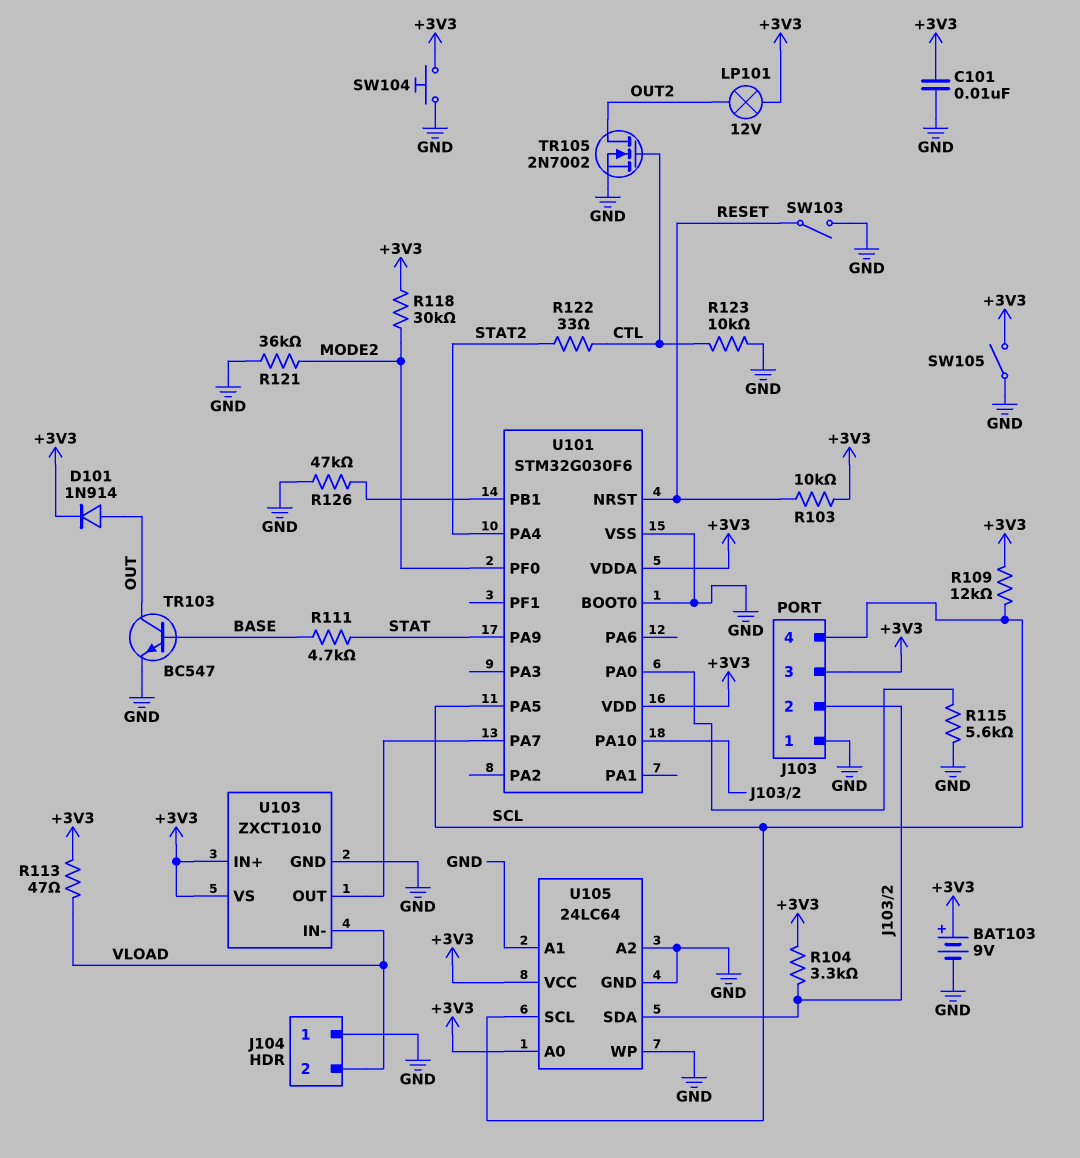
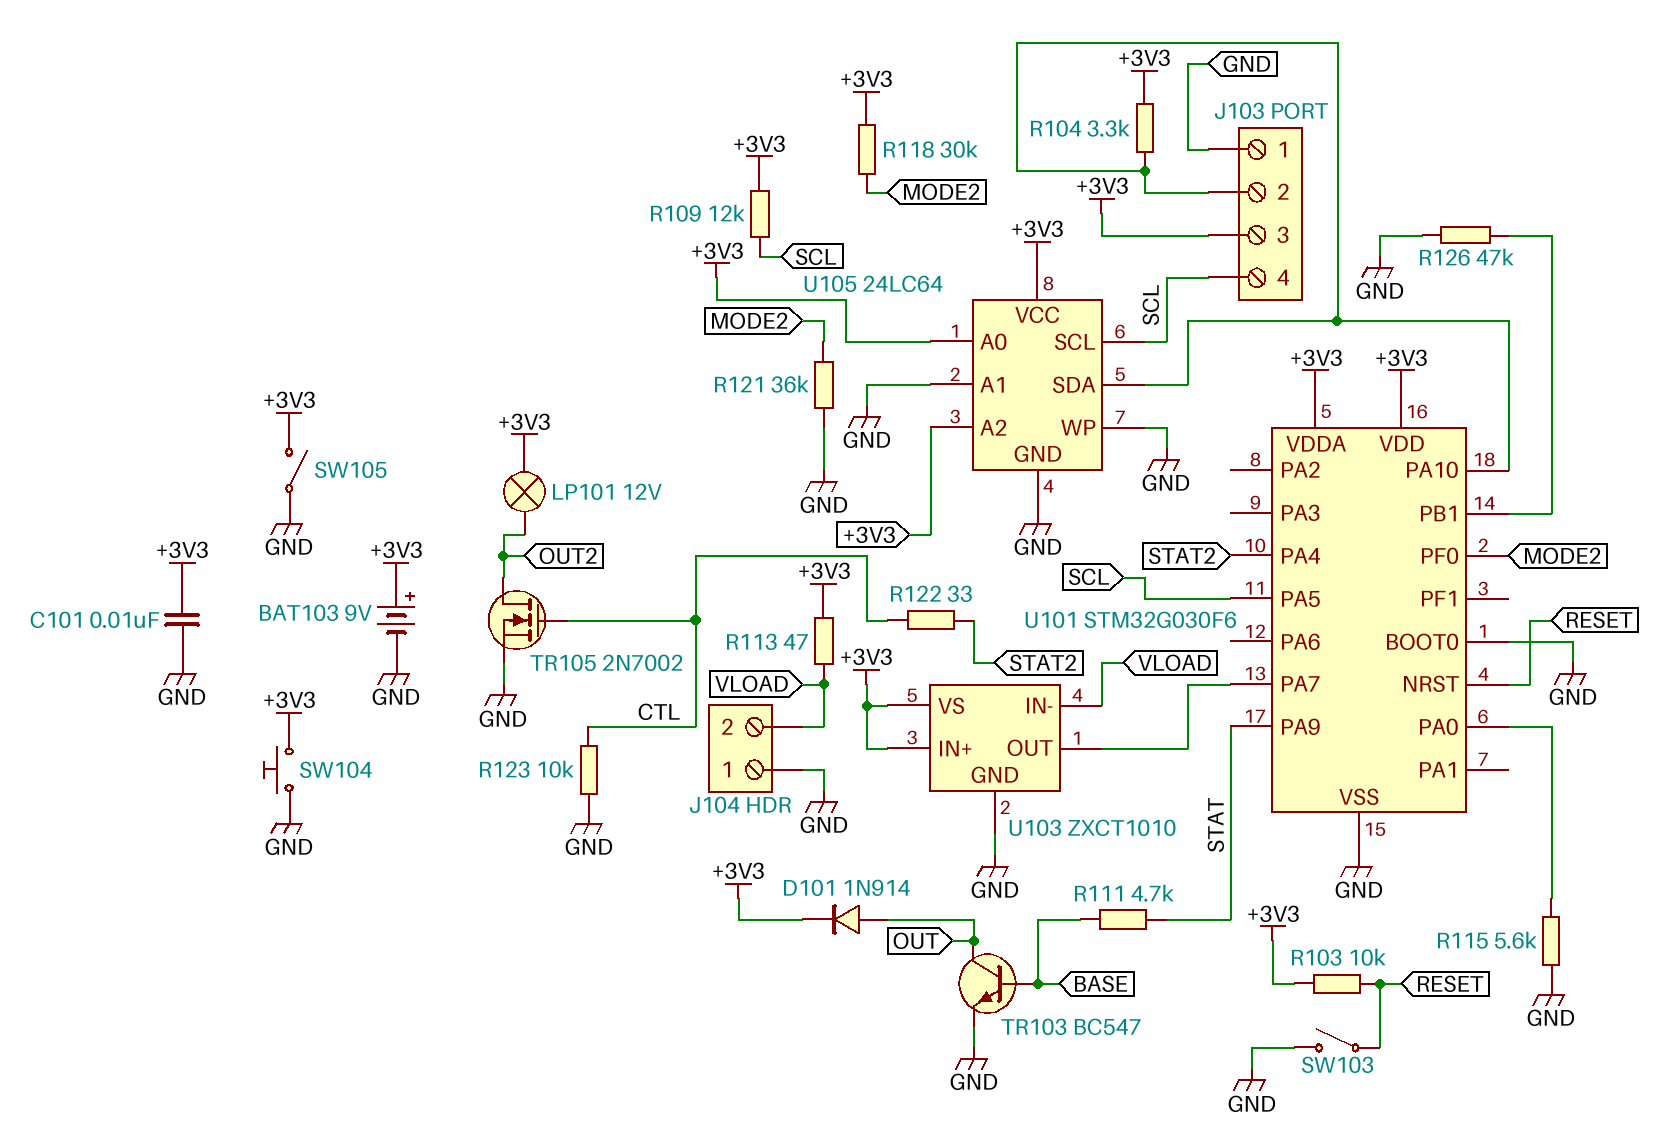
U105 pin A2: GND -> +3V3

